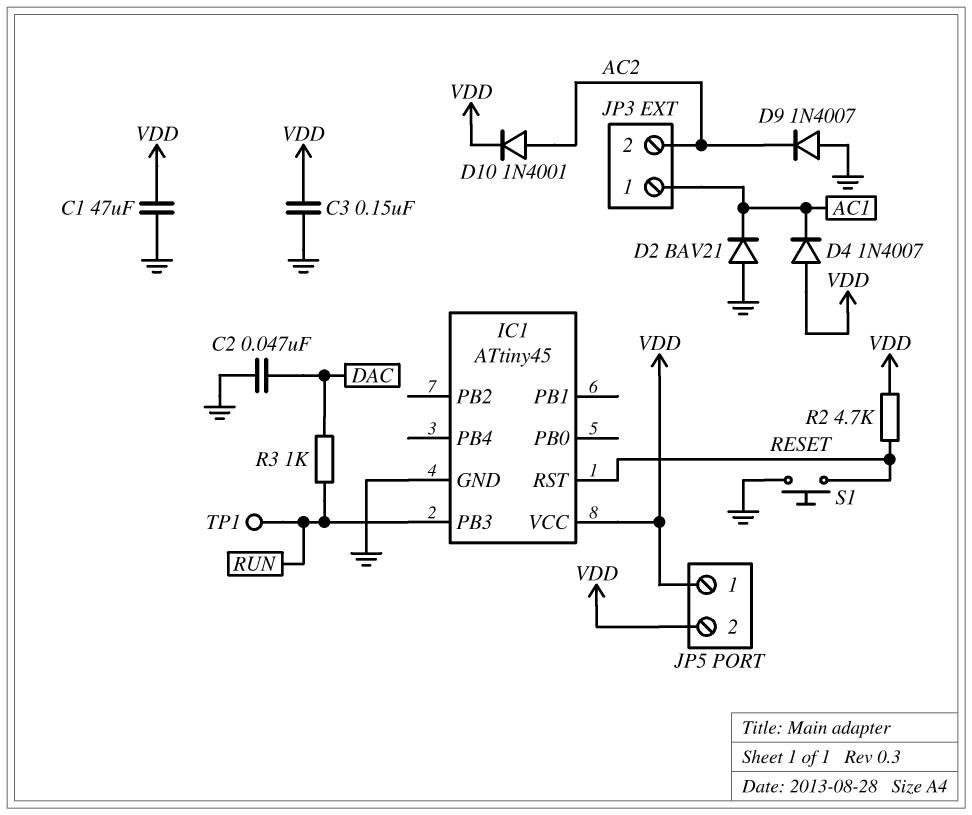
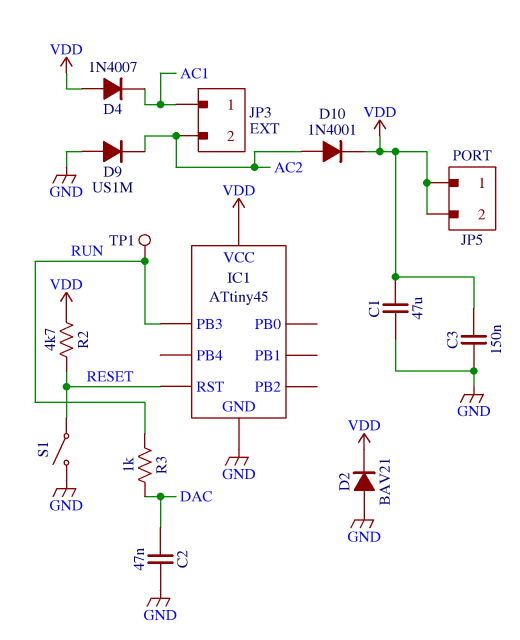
D2: diode BAV21 (A GND, K AC1) -> diode BAV21 (A GND, K VDD)
D9: diode 1N4007 (A GND, K AC2) -> diode US1M (A GND, K AC2)
S1: button (GND, RESET) -> switch (GND, RESET)

